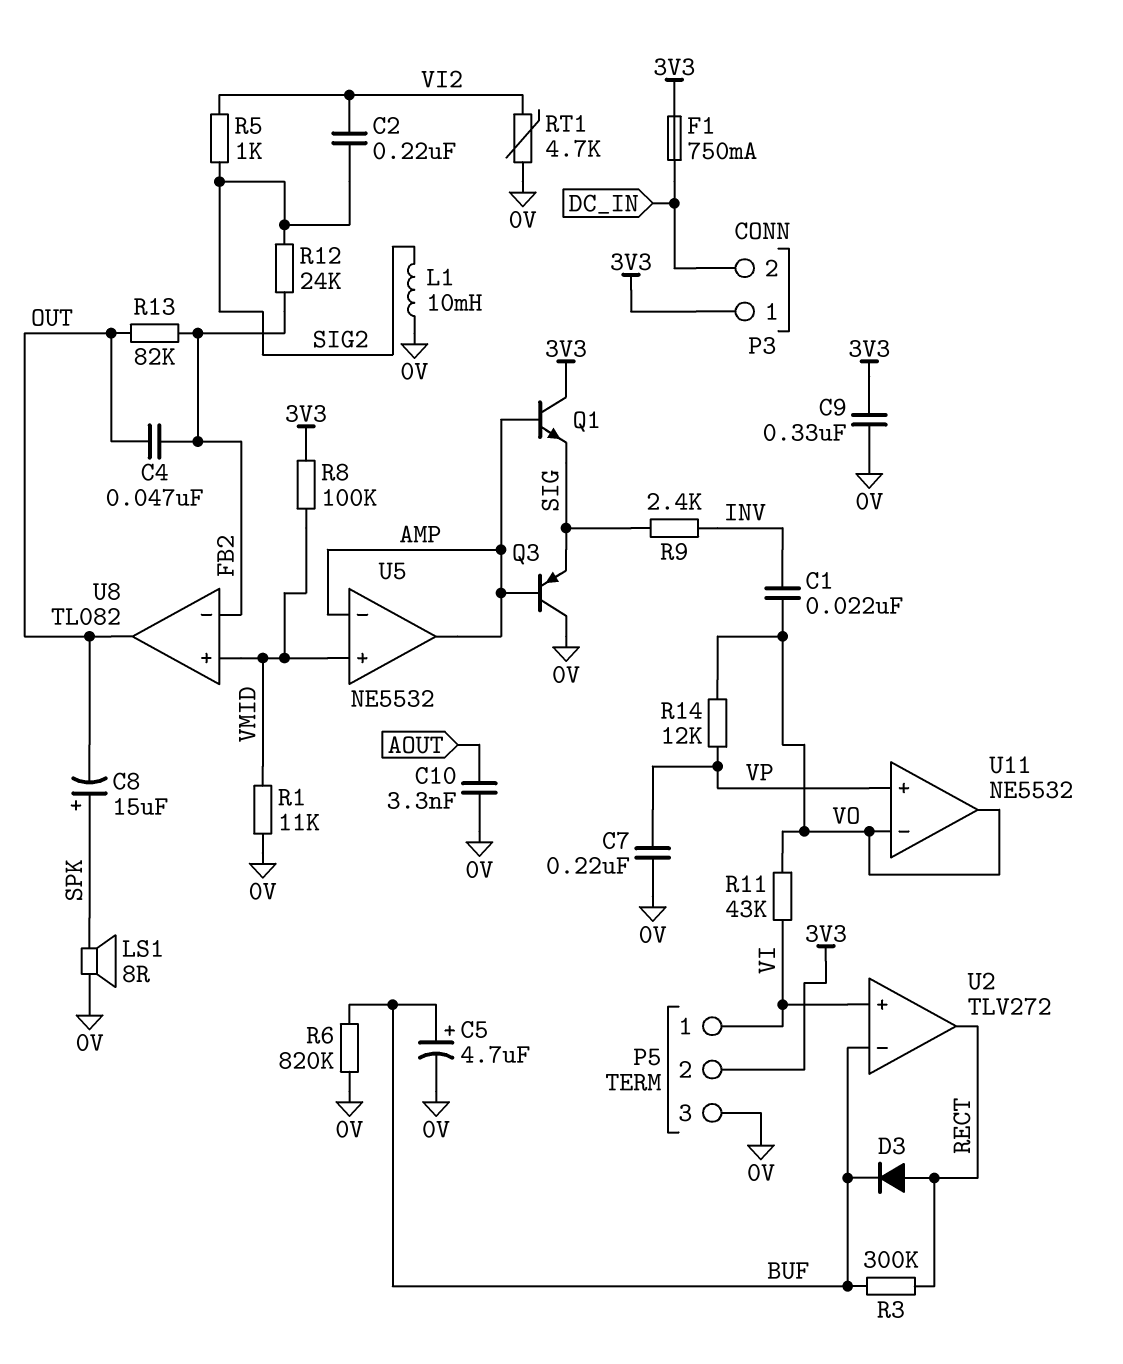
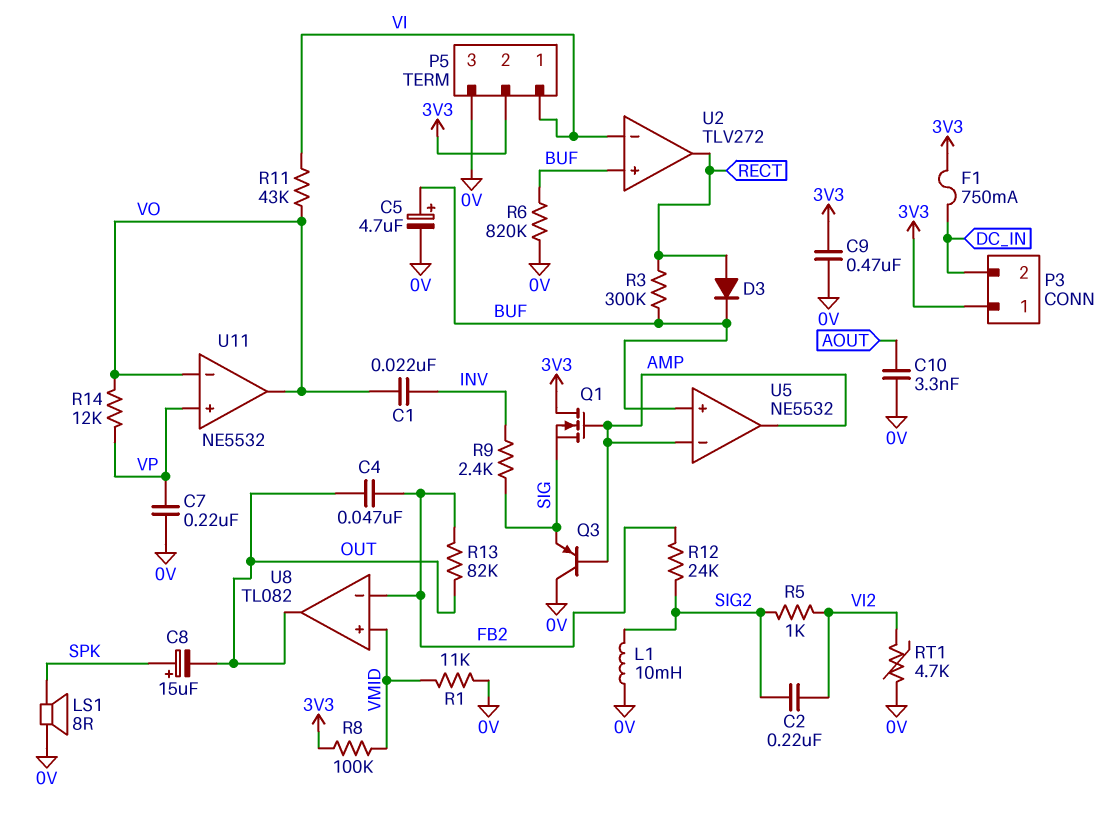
C9: 330nF (0V, 3V3) -> 470nF (0V, 3V3)
Q1: NPN (B AMP, C 3V3, E SIG) -> NMOS (G AMP, D 3V3, S SIG)
U2 pin in+: VI -> BUF
U2 pin in-: BUF -> VI
U5 pin in+: VMID -> BUF

